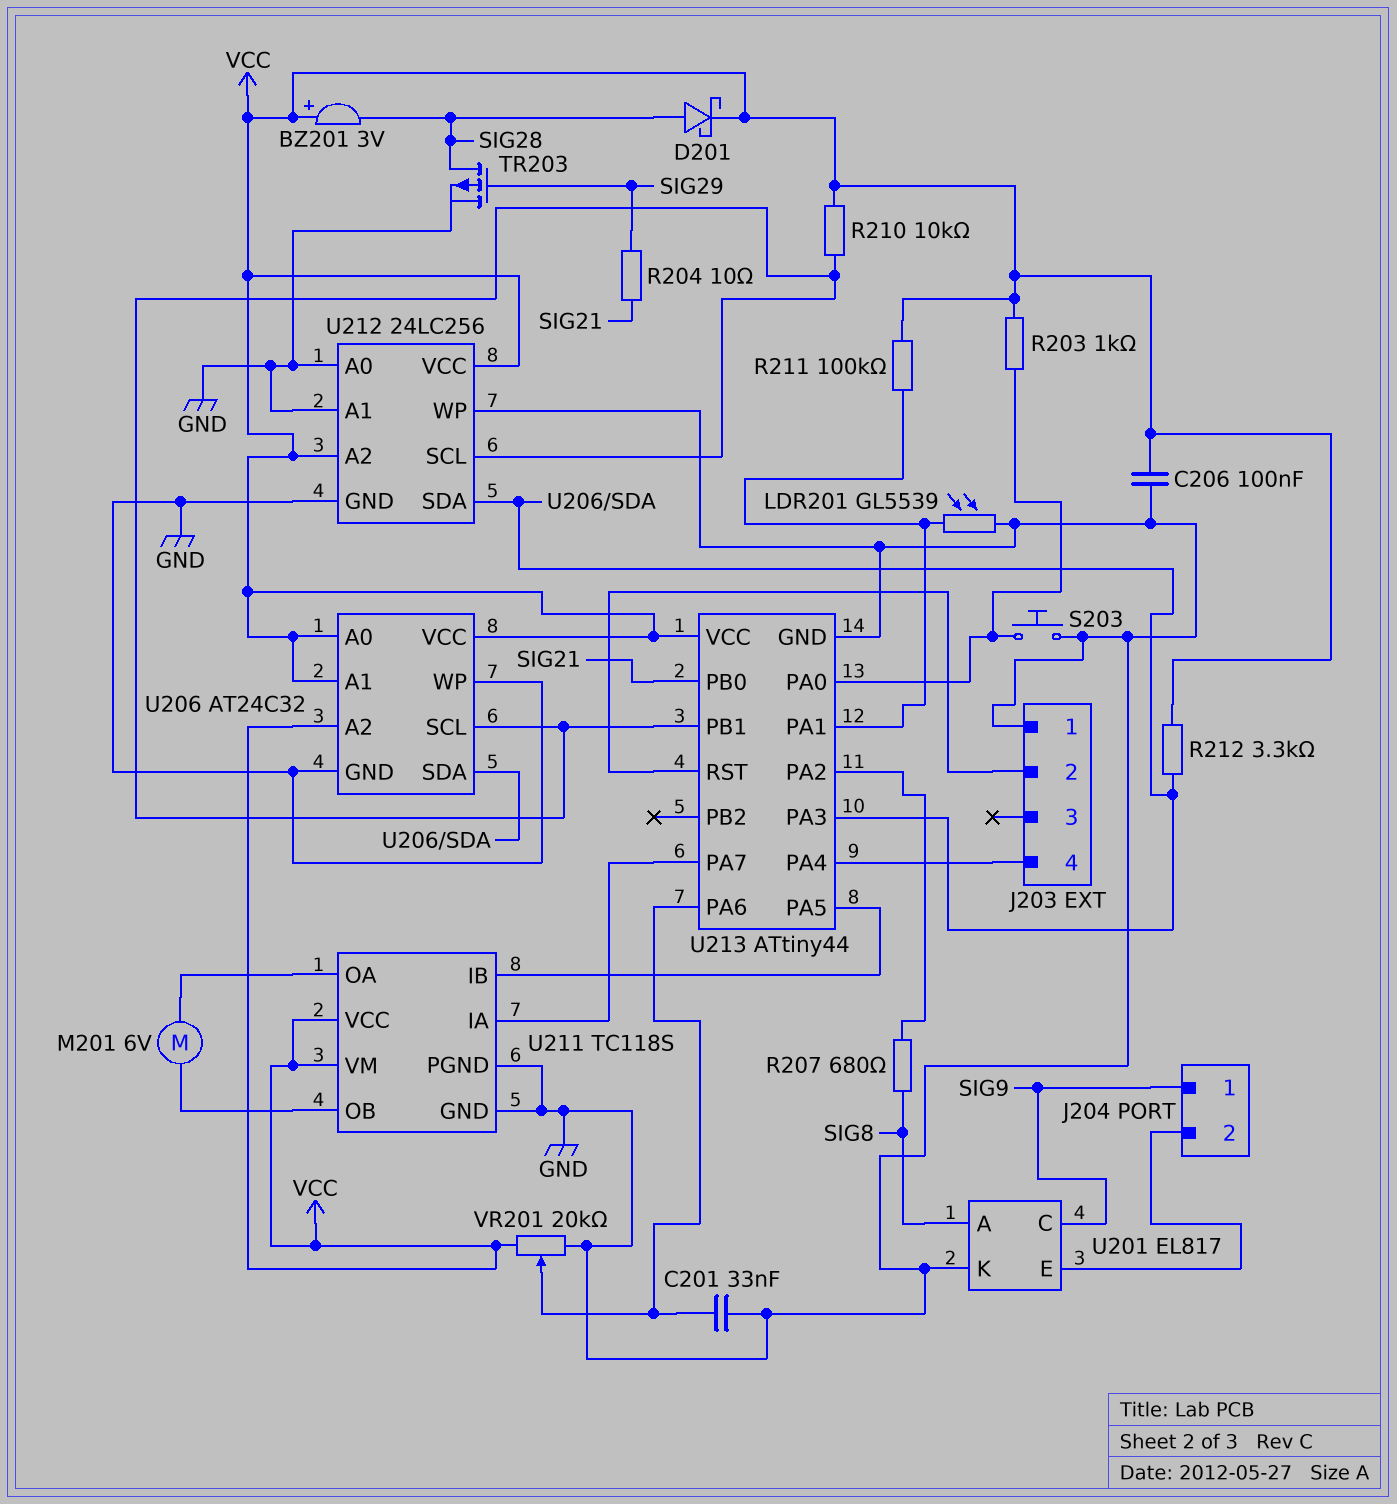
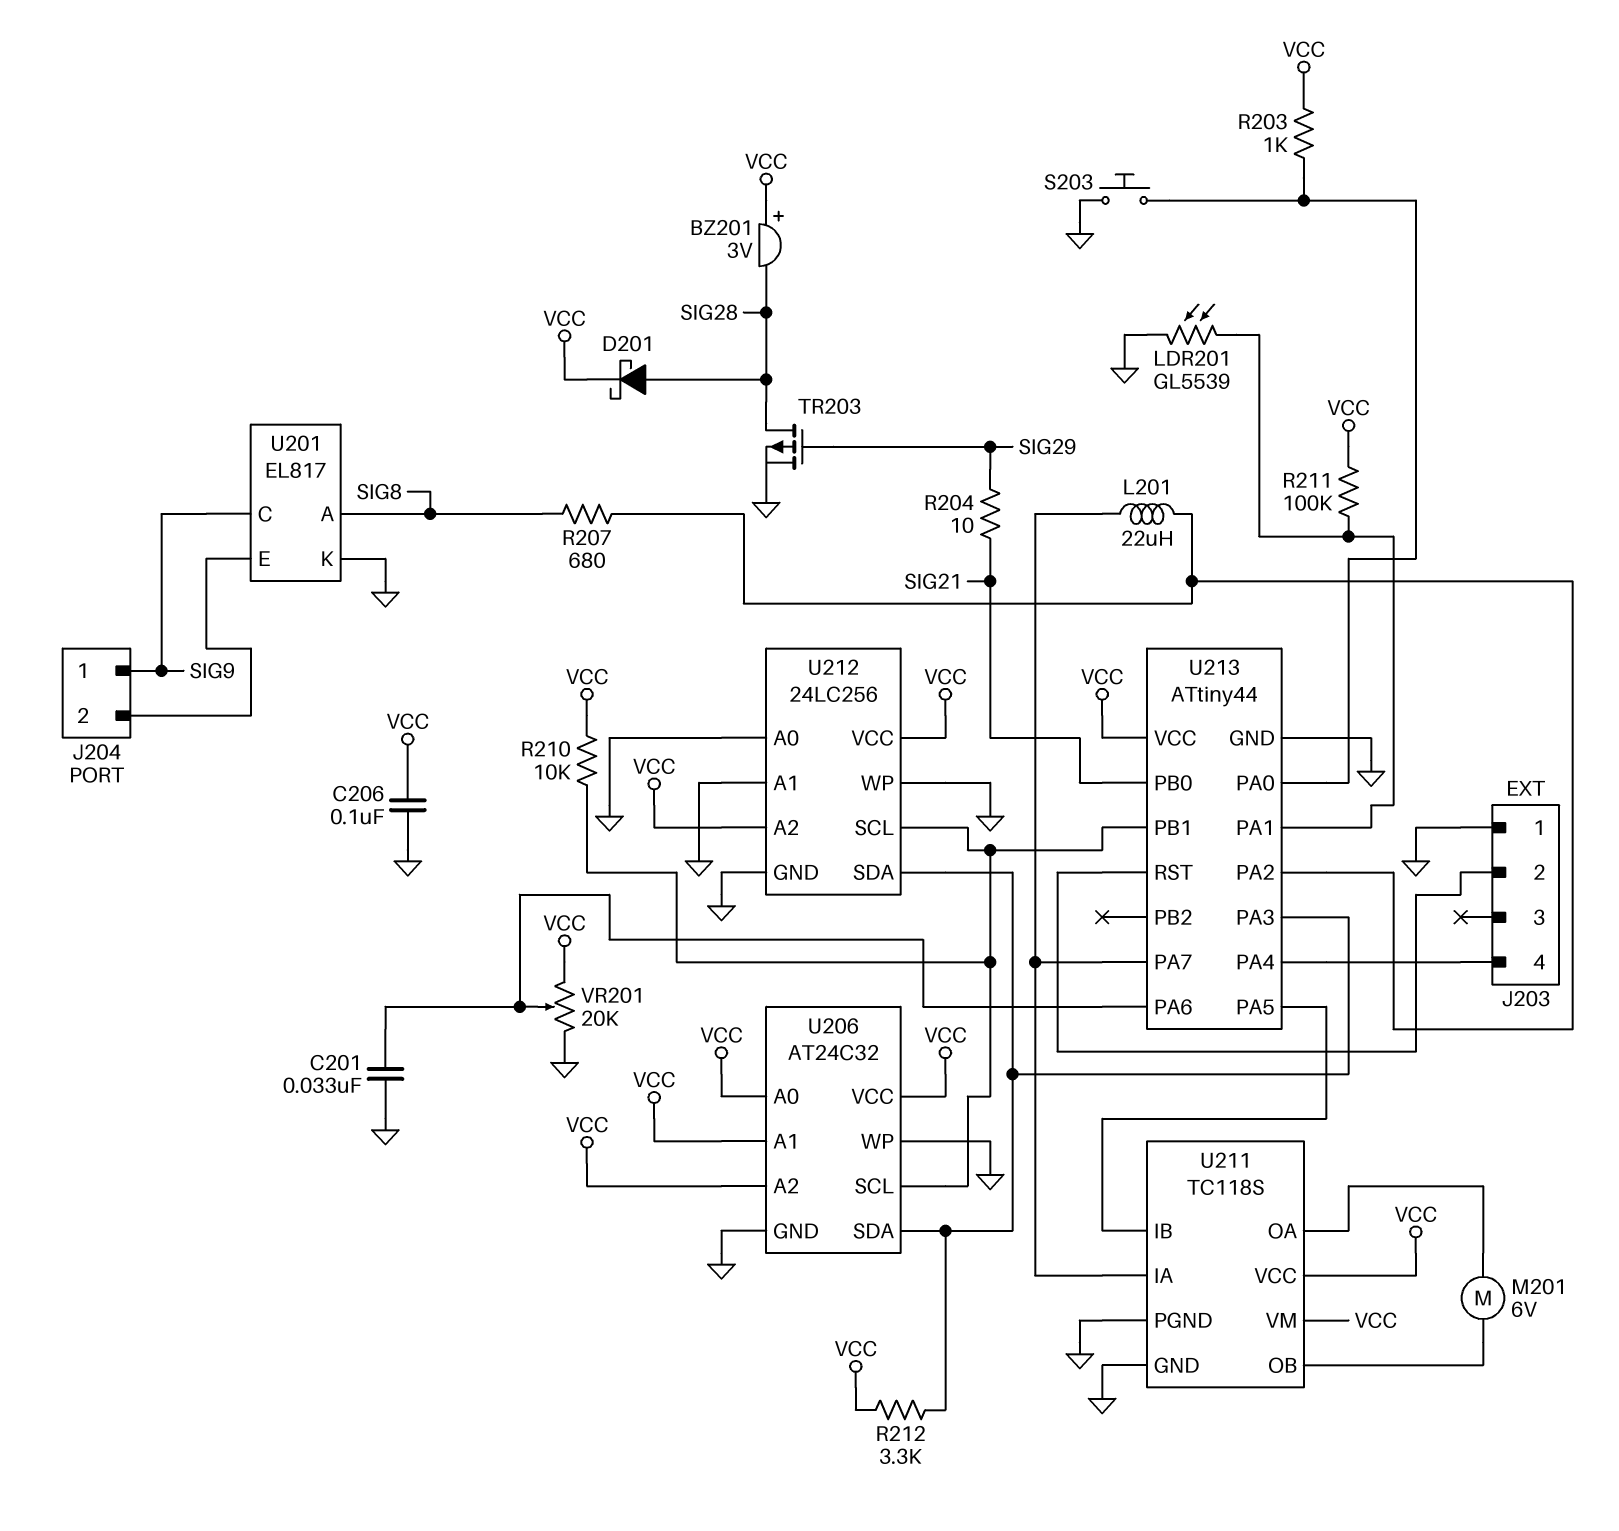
L201: none -> 22uH (U211/IA, U213/PA2)

